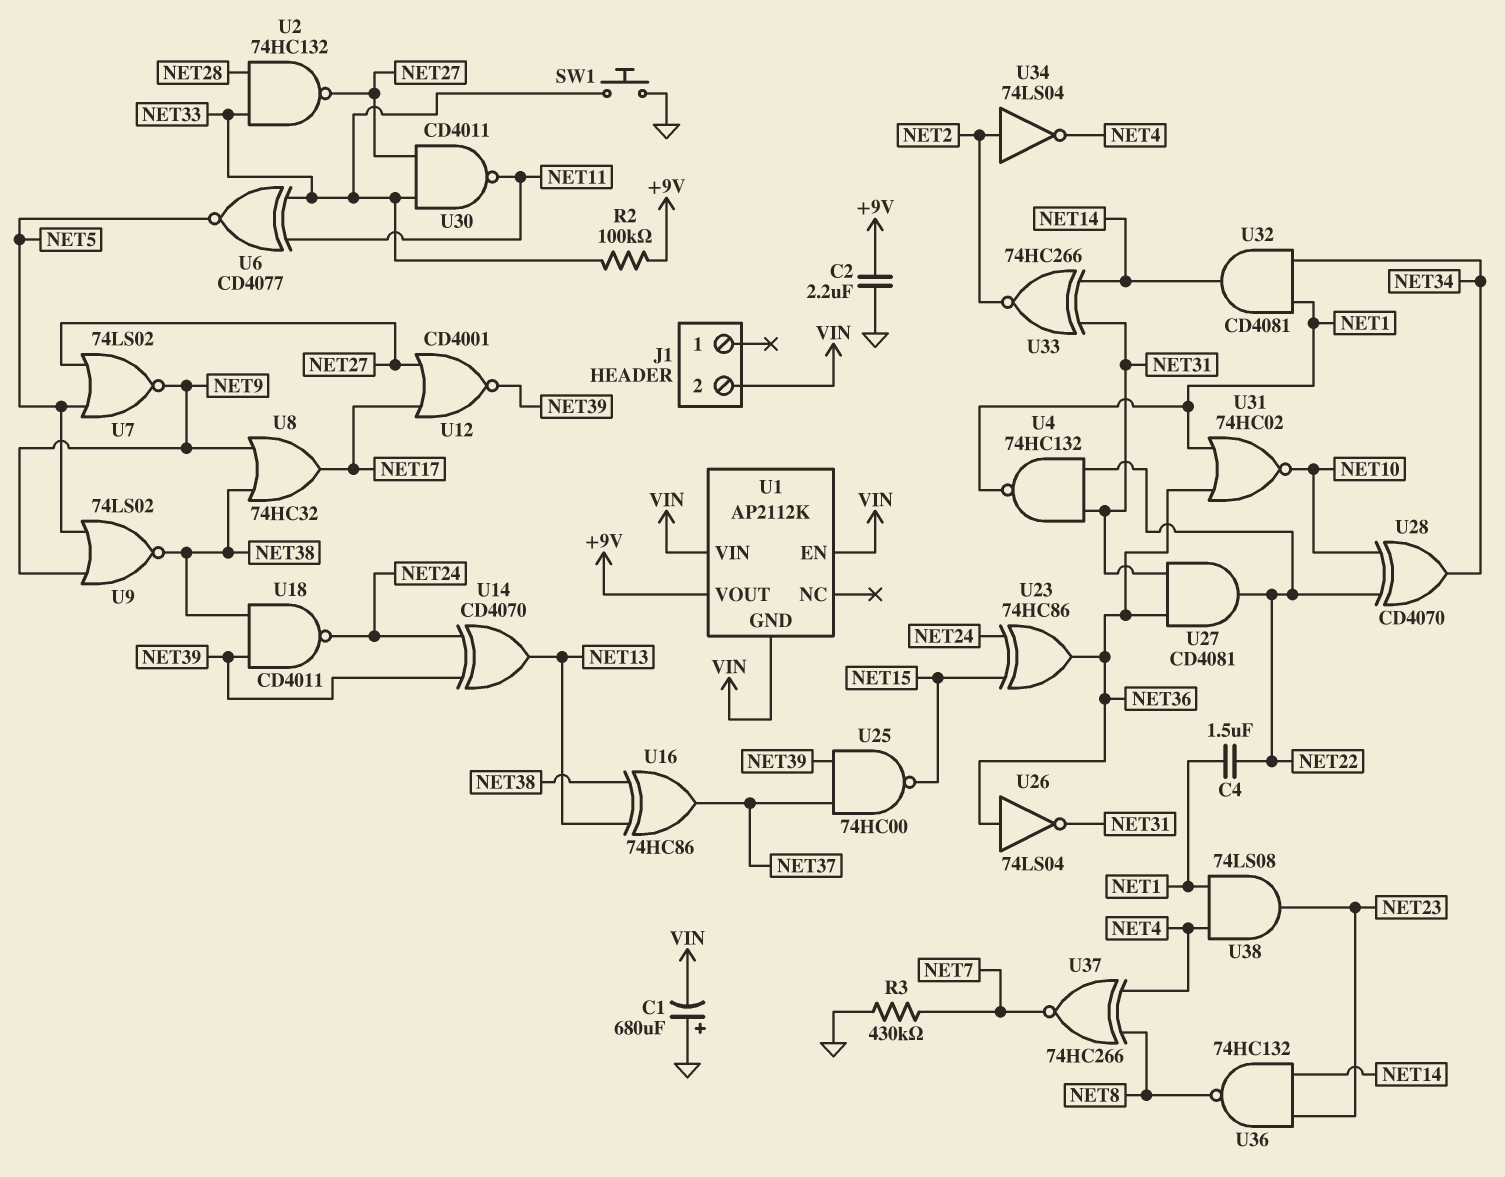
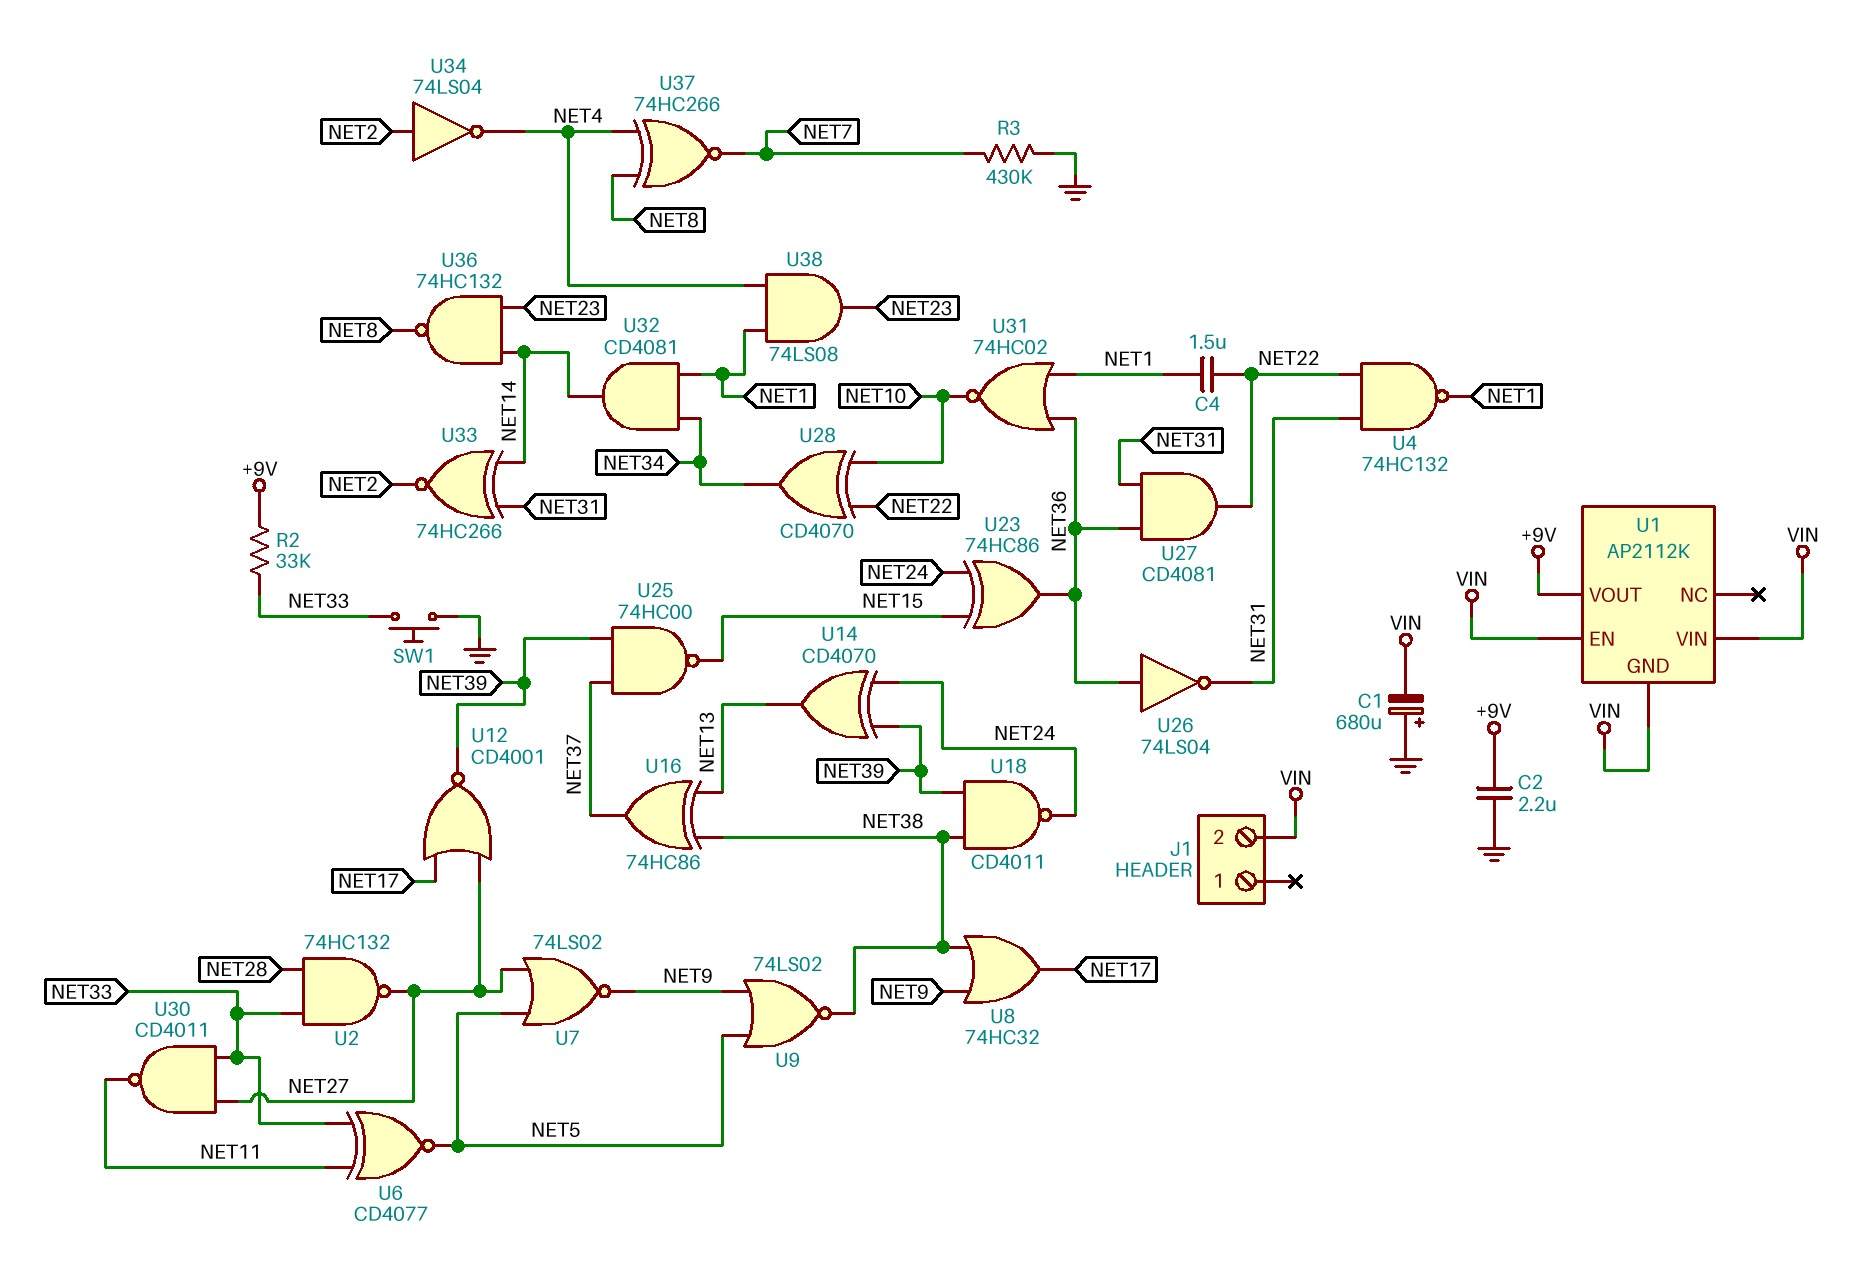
R2: 100k (+9V, NET33) -> 33k (+9V, NET33)

